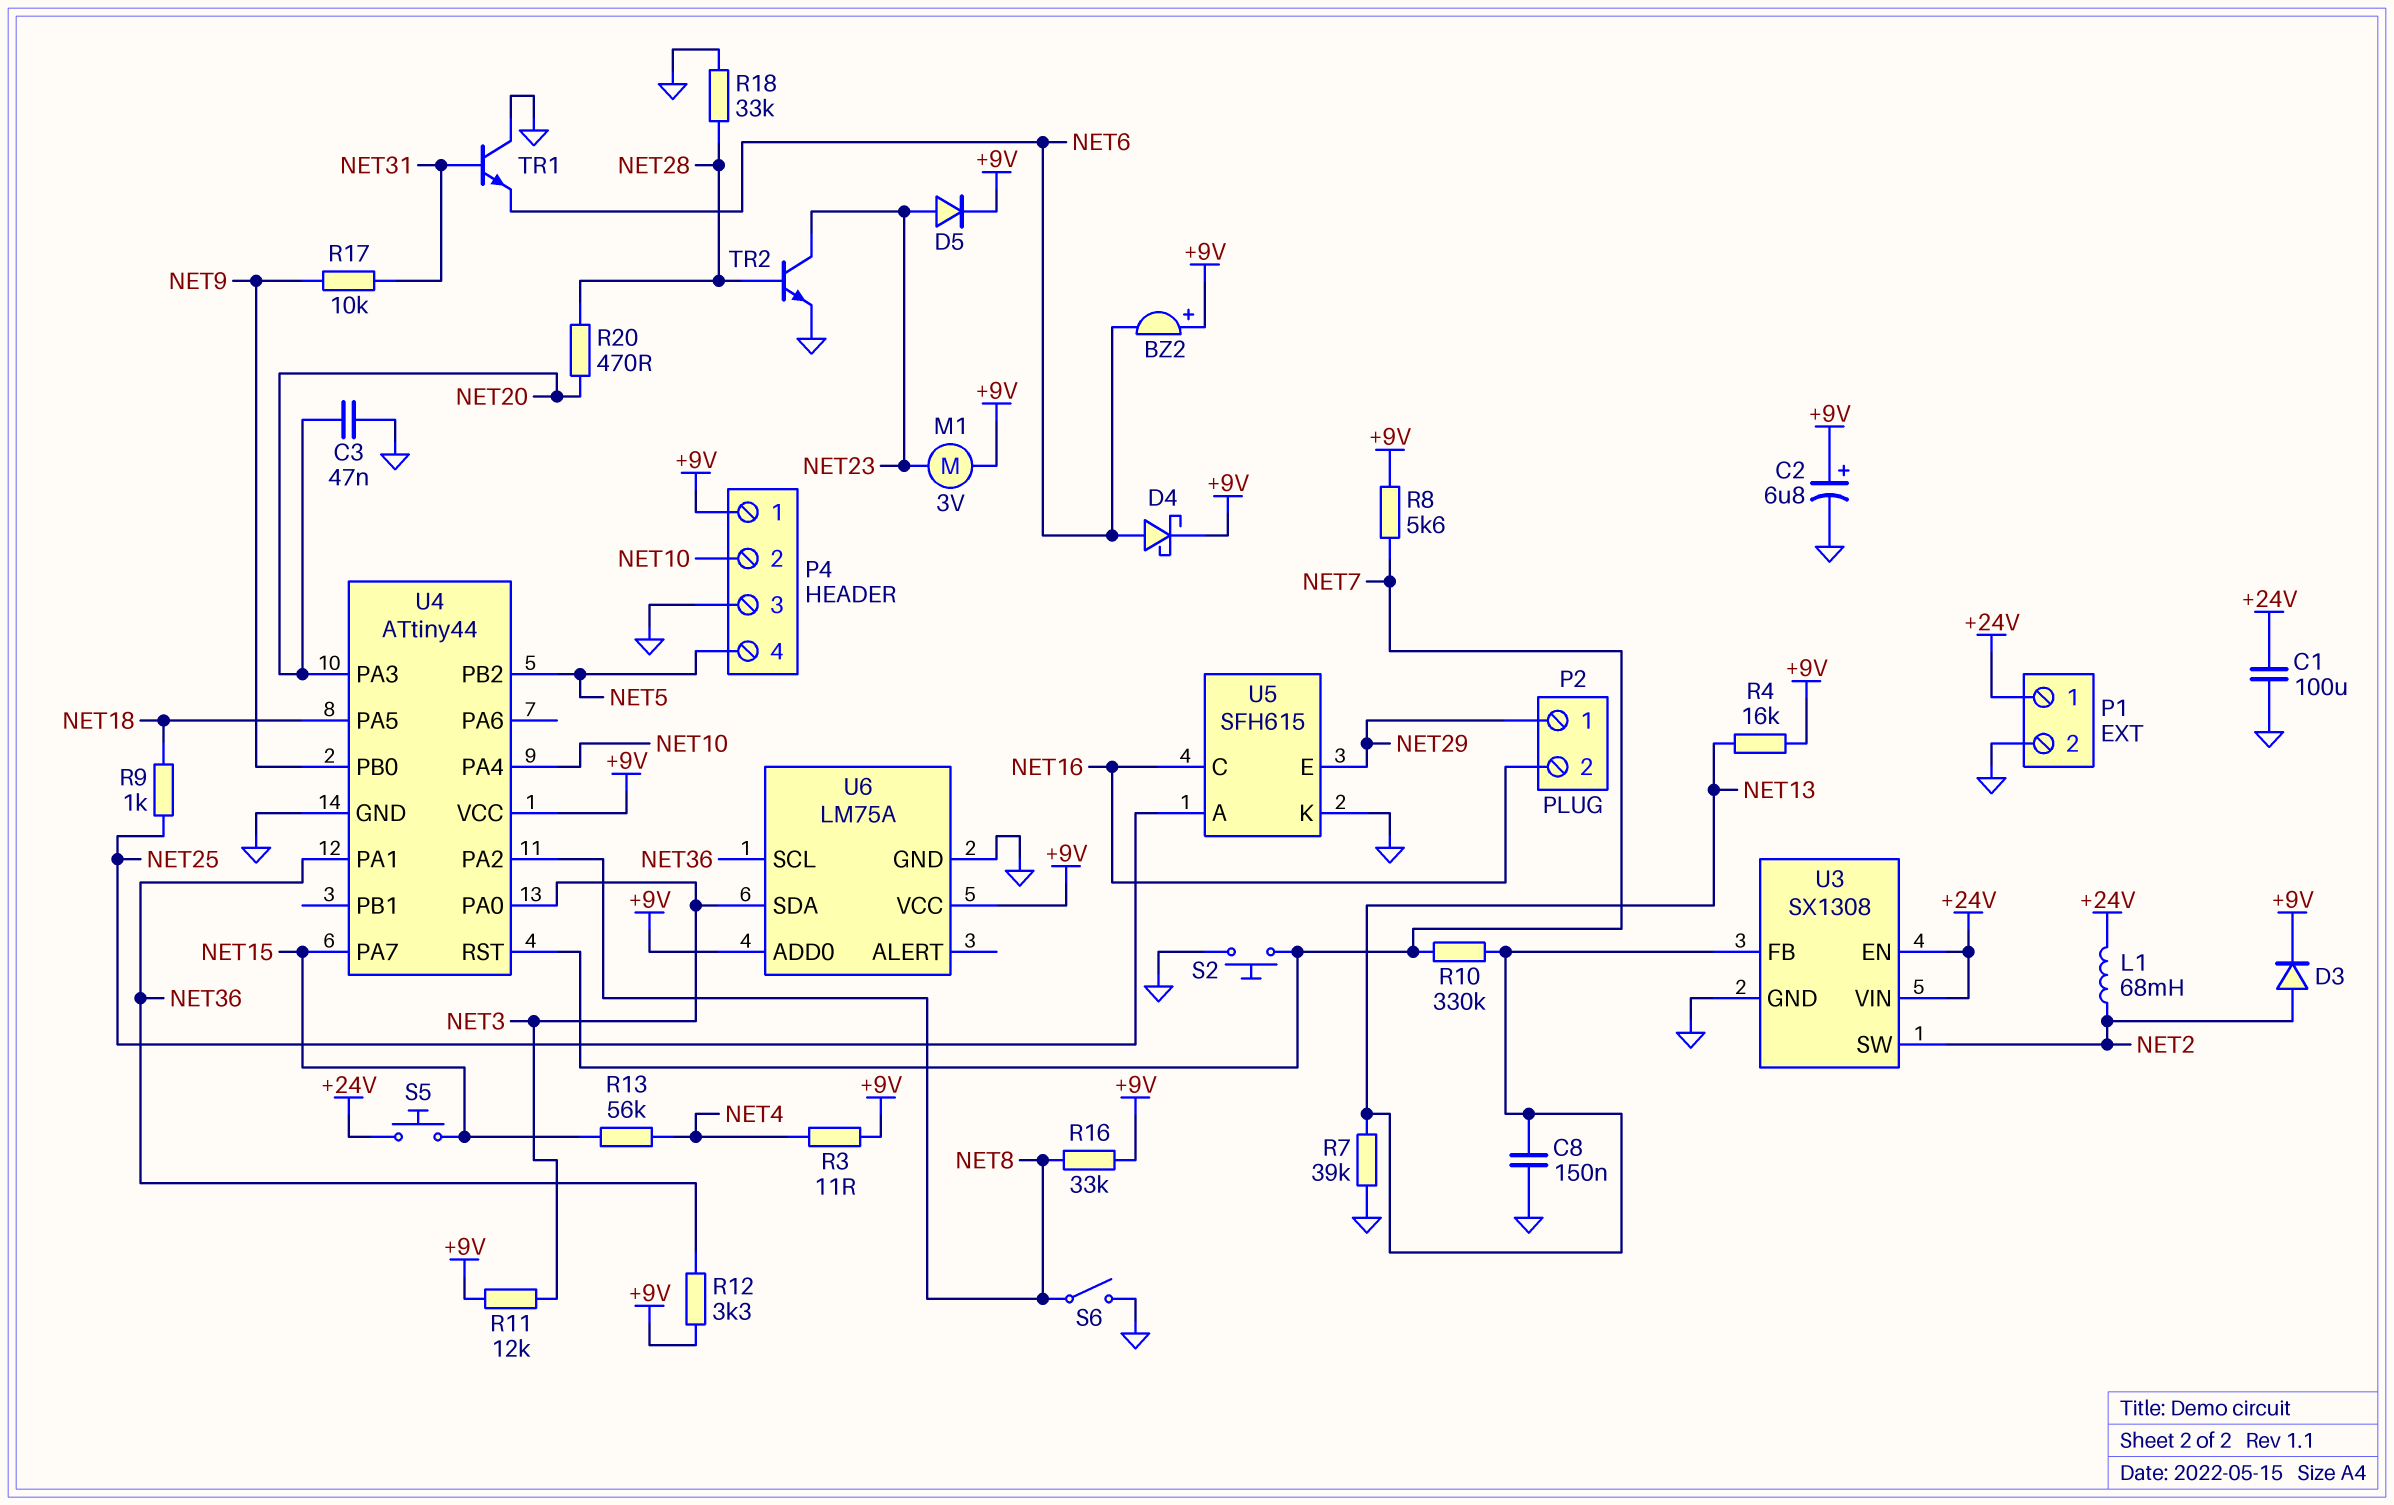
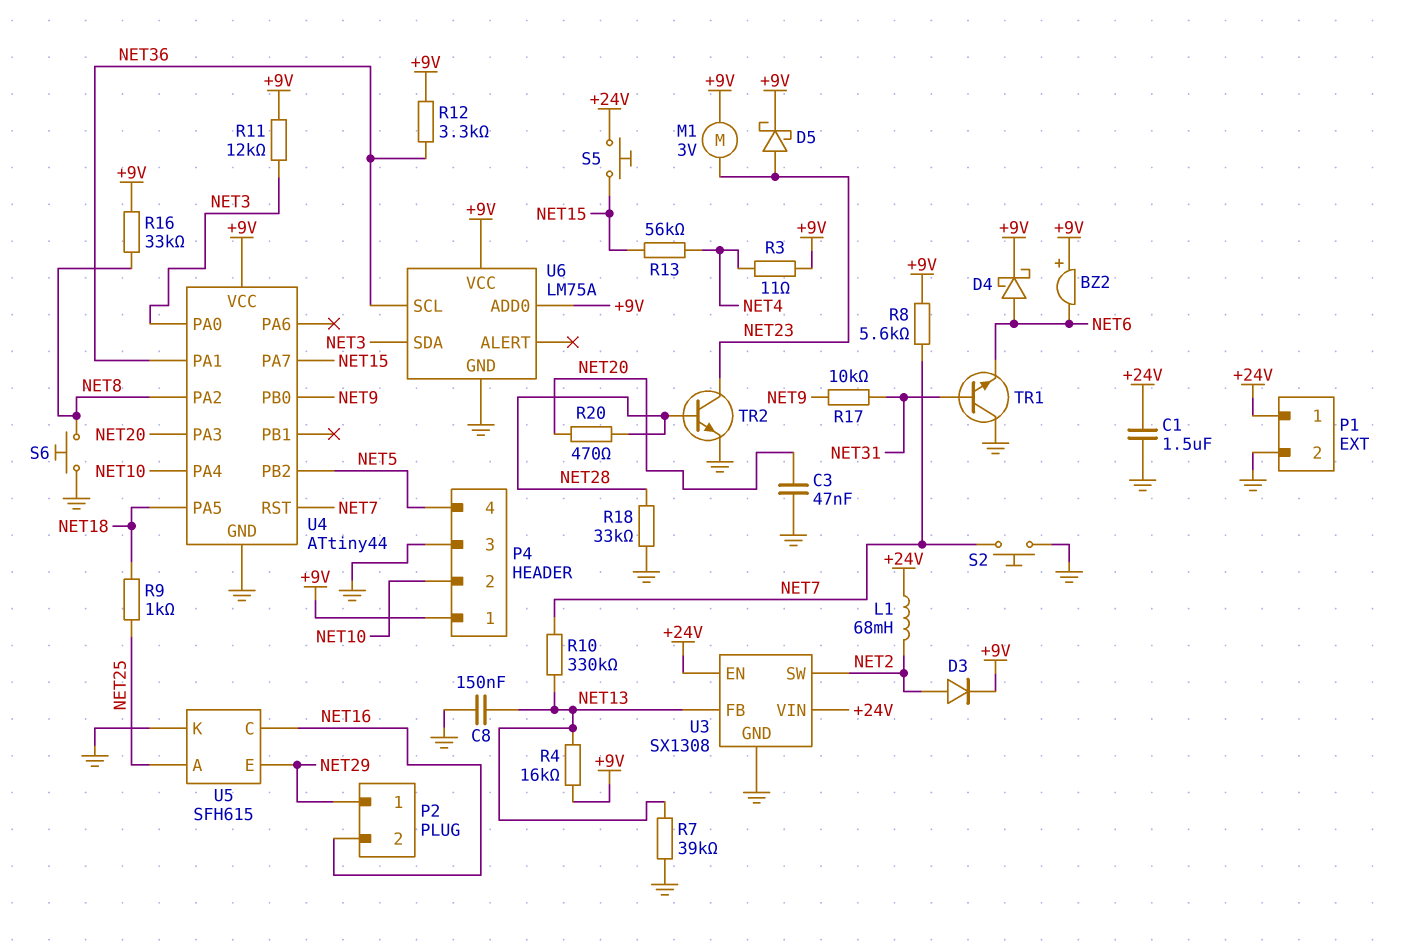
C1: 100uF (+24V, GND) -> 1.5uF (+24V, GND)
C2: 6.8uF (plus +9V, minus GND) -> none
D5: diode (A NET23, K +9V) -> schottky (A NET23, K +9V)
S6: switch (GND, NET8) -> button (GND, NET8)

